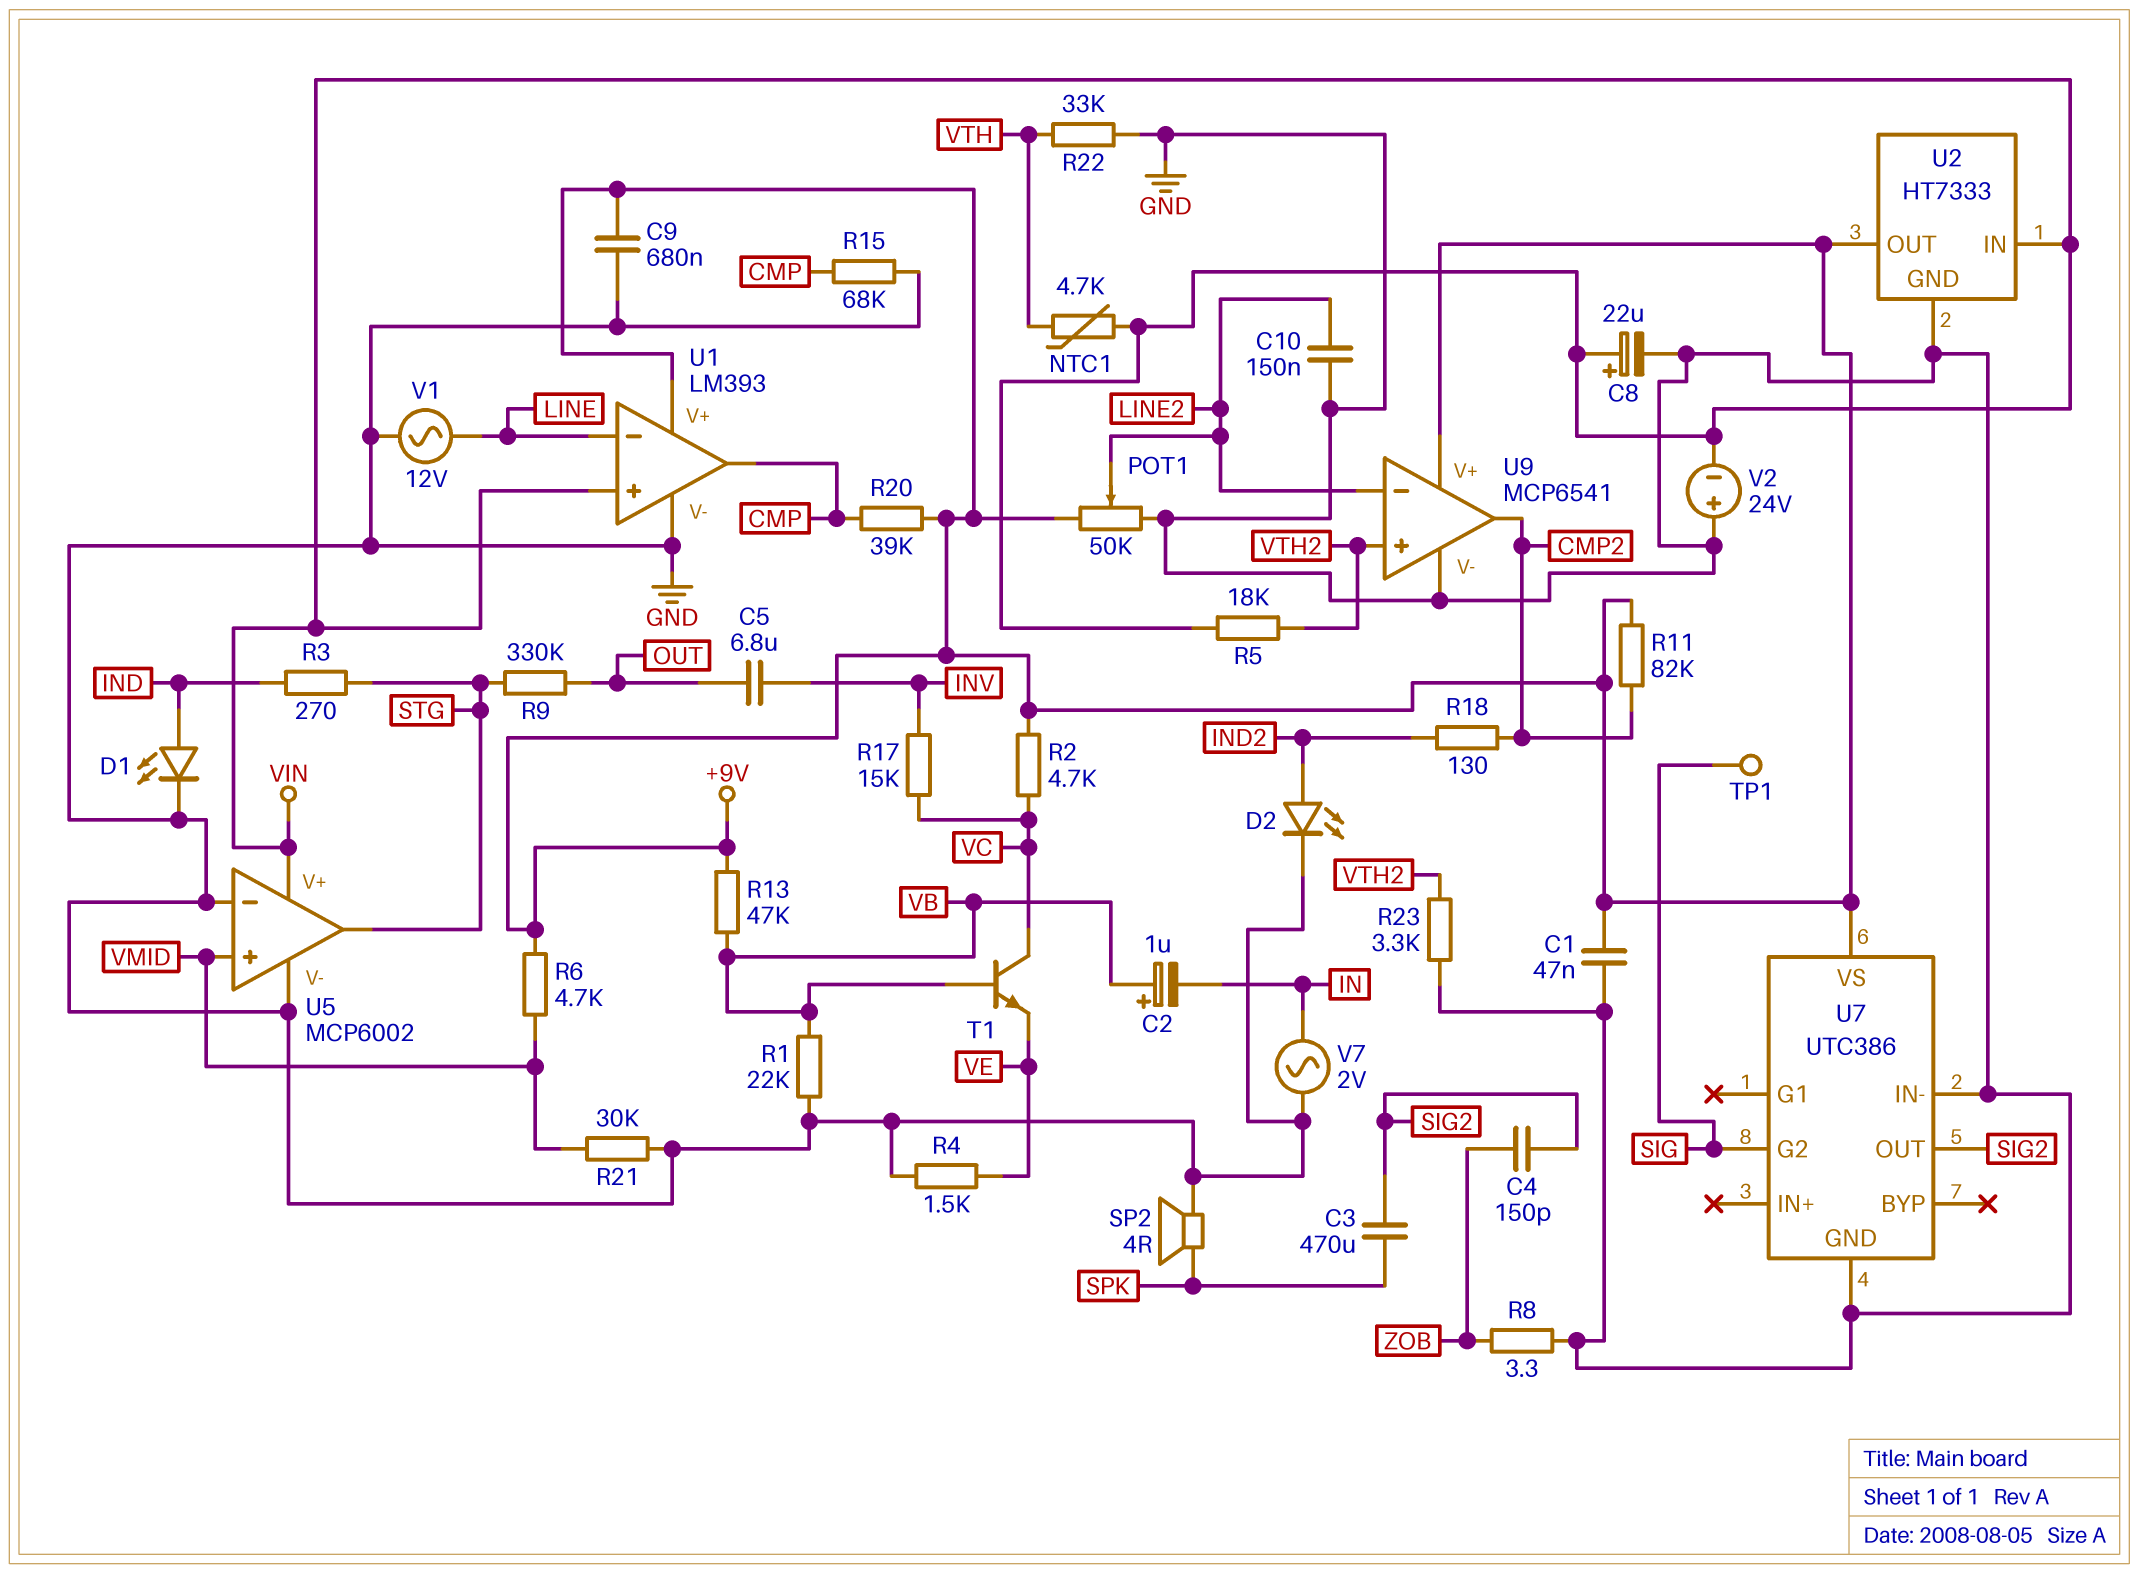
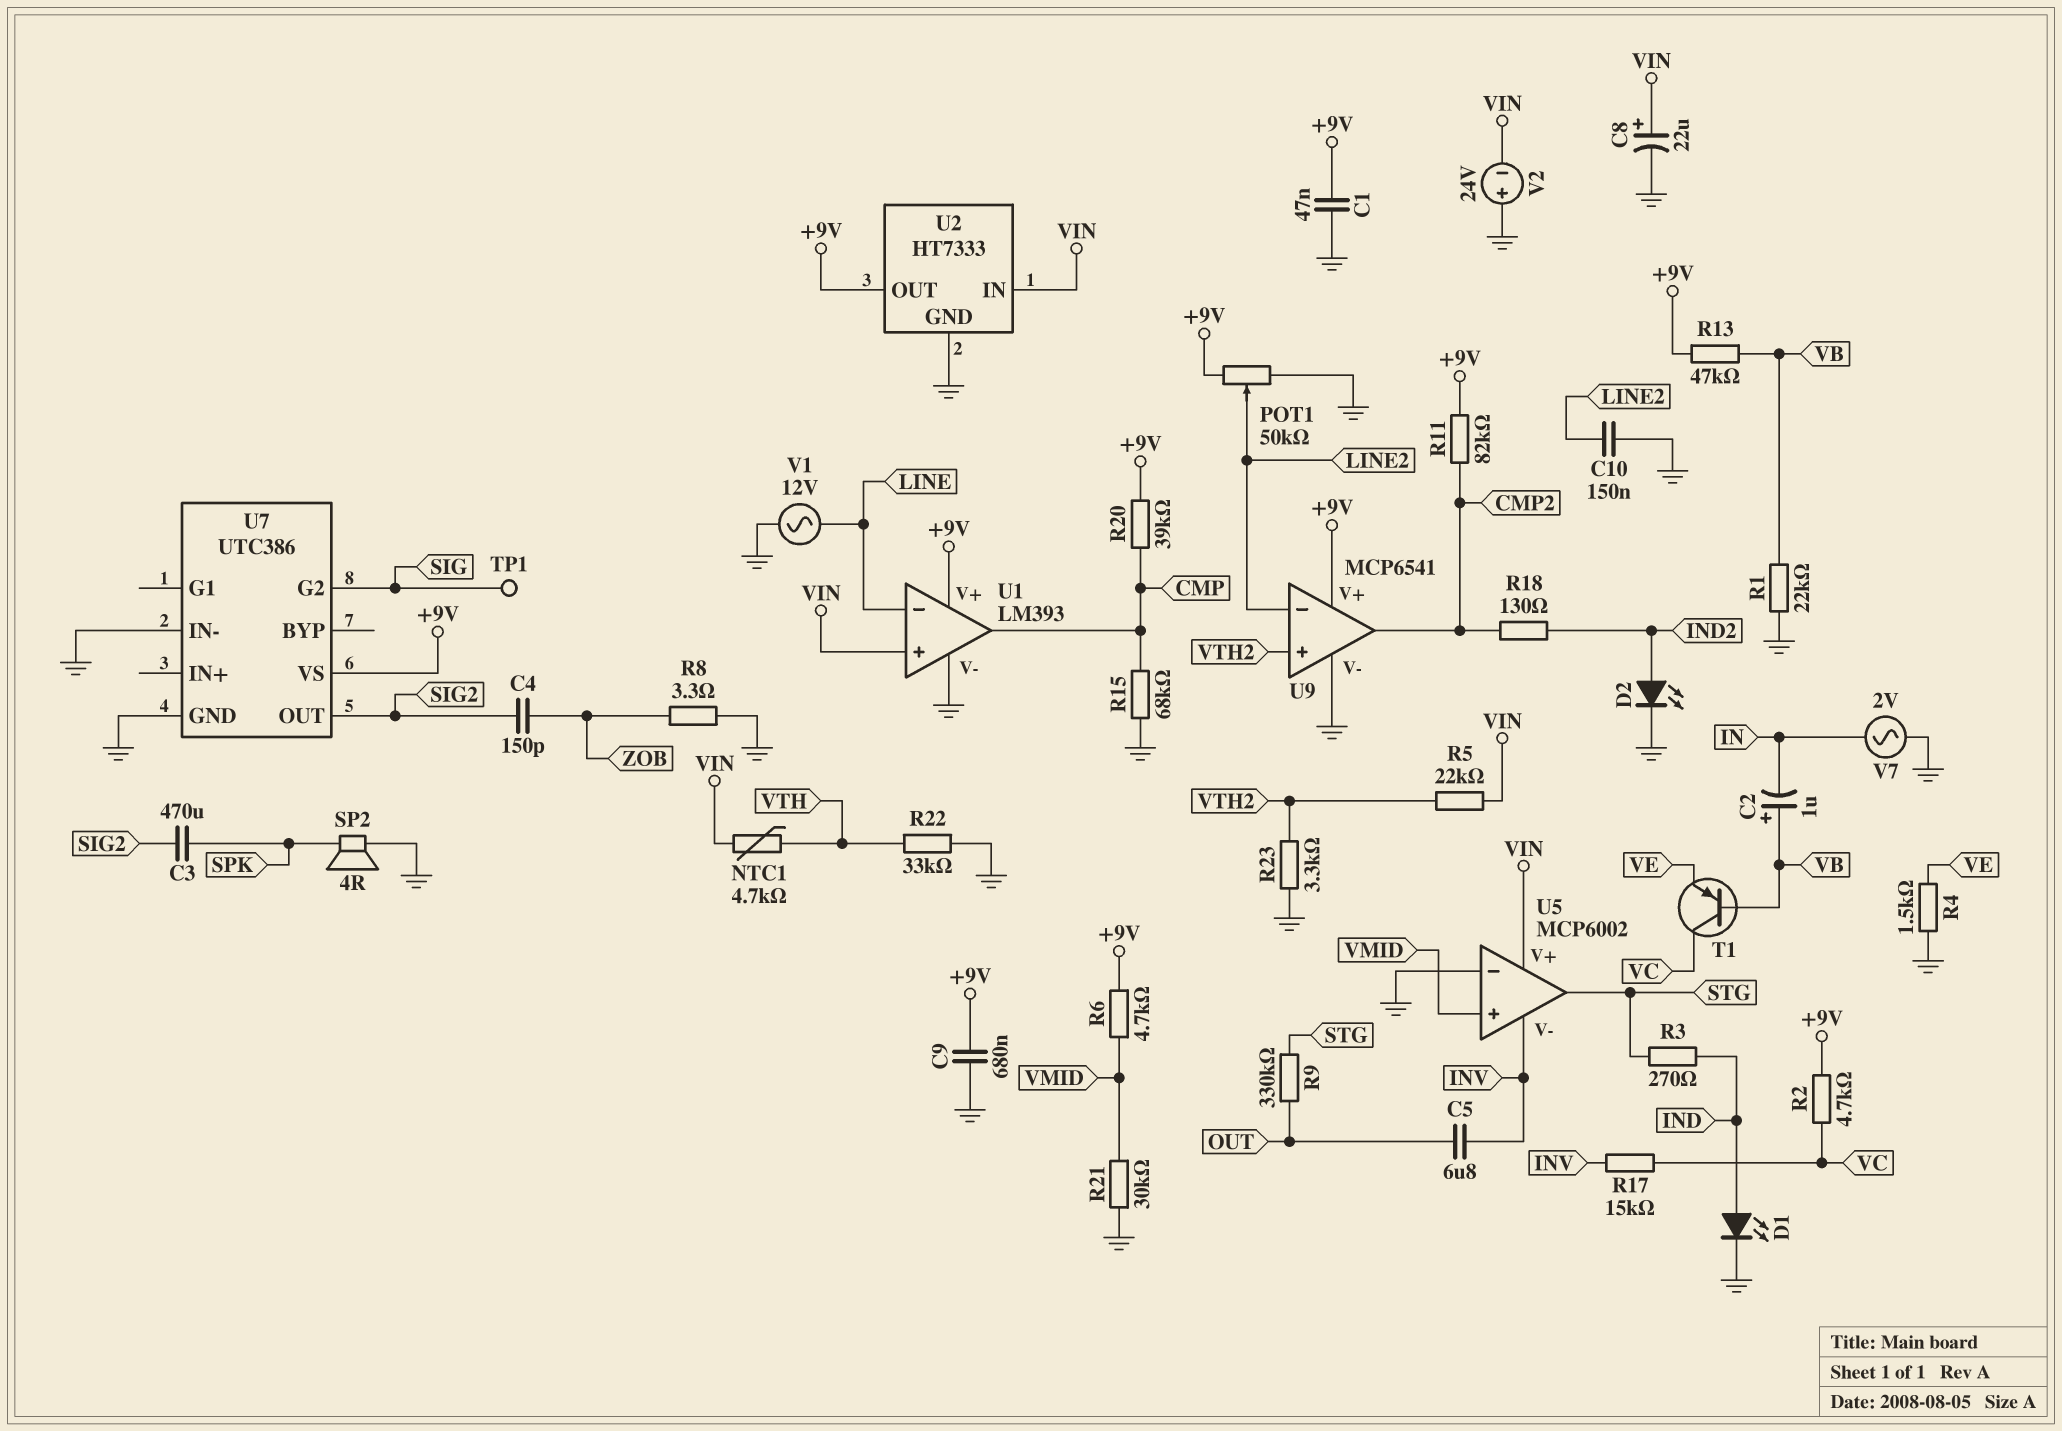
R5: 18k (VIN, VTH2) -> 22k (VIN, VTH2)
T1: NPN (B VB, C VC, E VE) -> PNP (B VB, C VC, E VE)
U5 pin V-: GND -> INV

